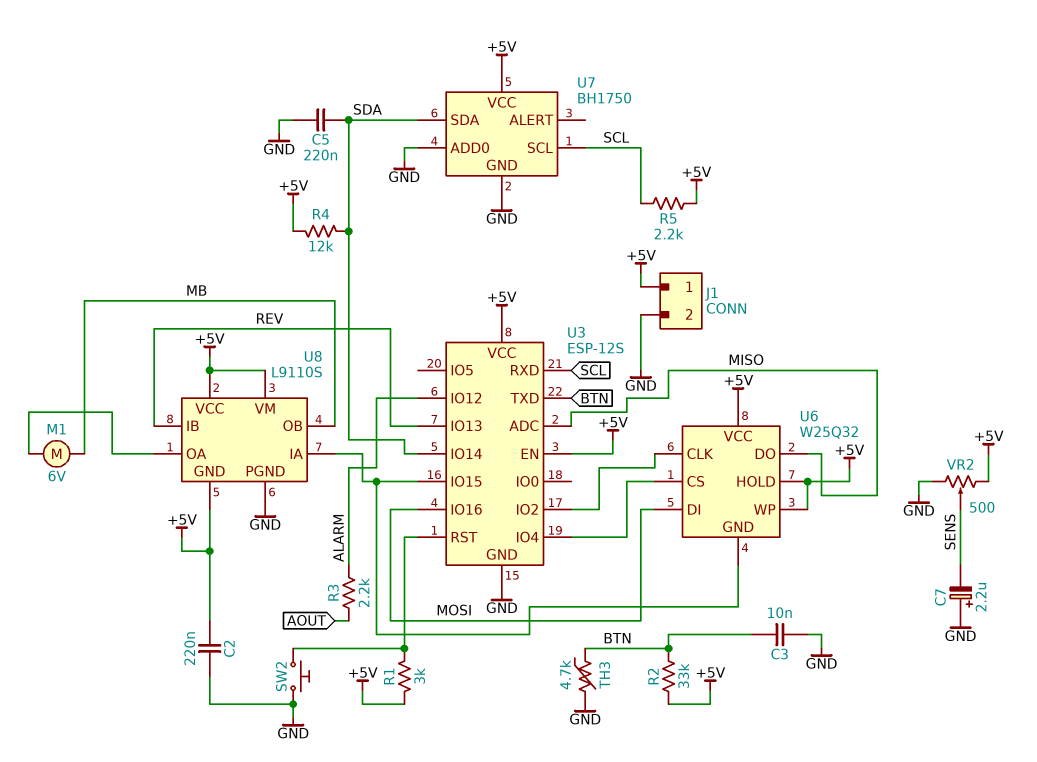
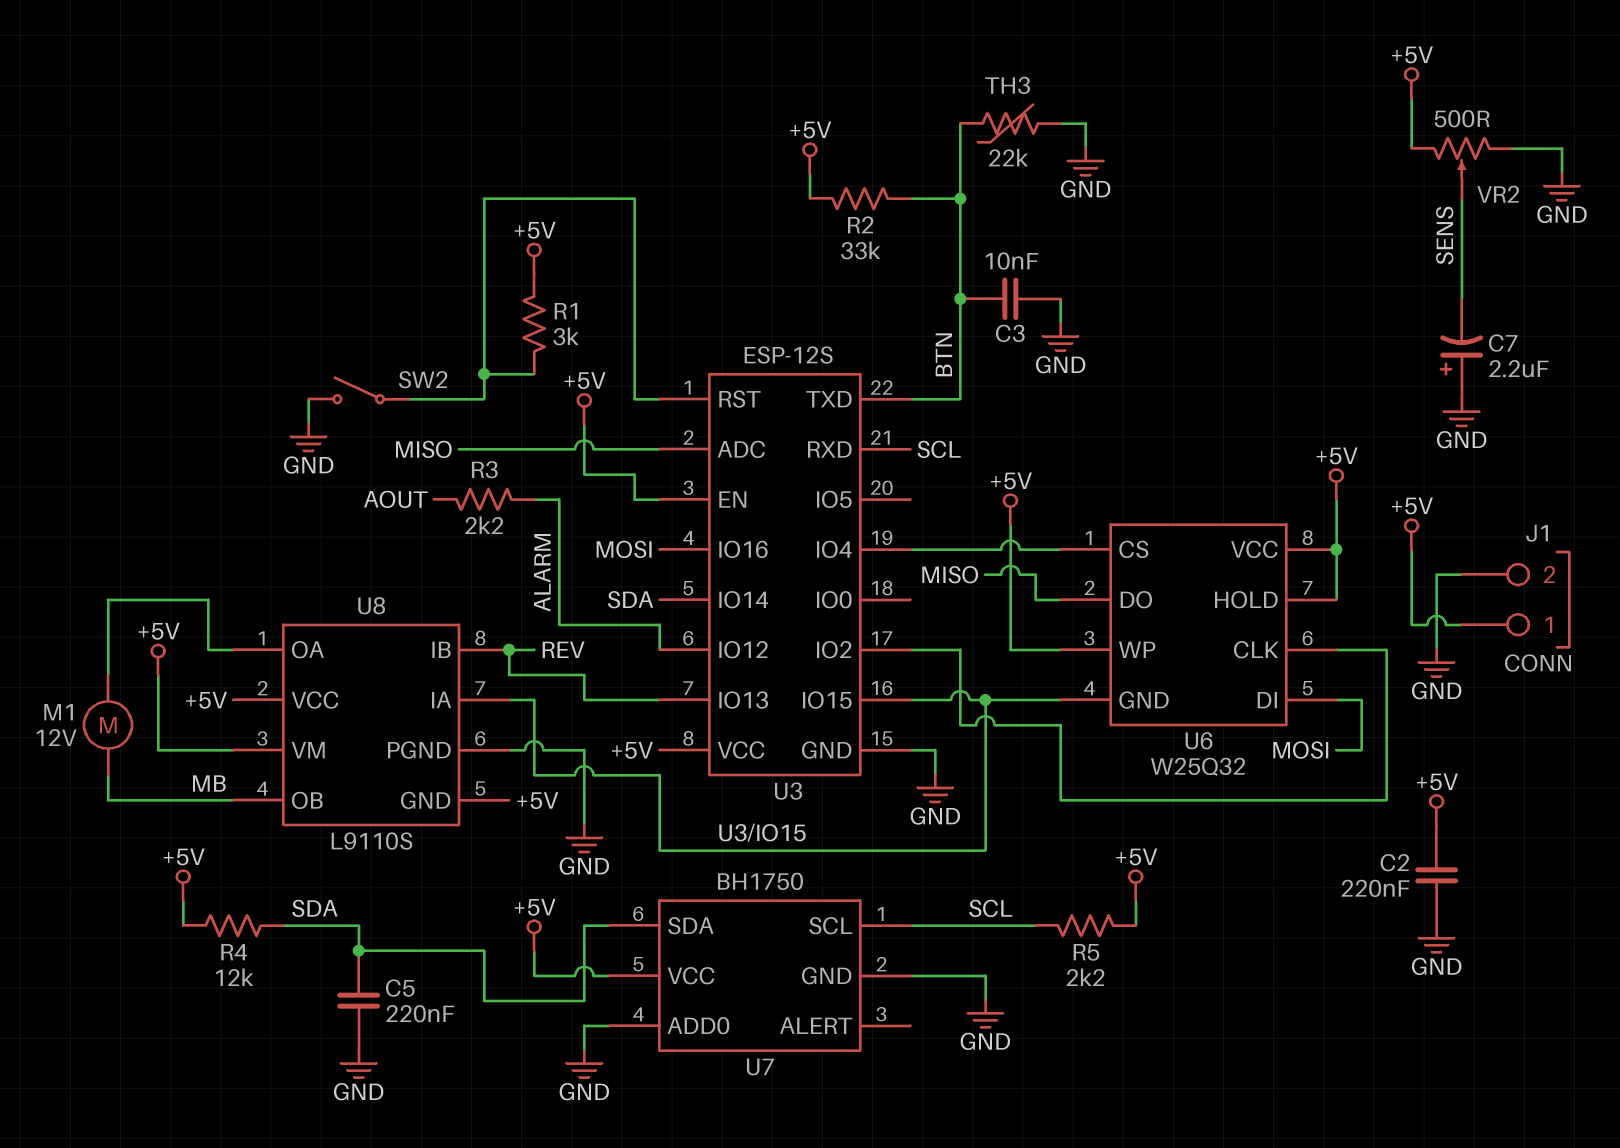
M1: motor 6V (MB, U8/OA) -> motor 12V (MB, U8/OA)
SW2: button (GND, U3/RST) -> switch (GND, U3/RST)
TH3: 4.7k (BTN, GND) -> 22k (BTN, GND)

